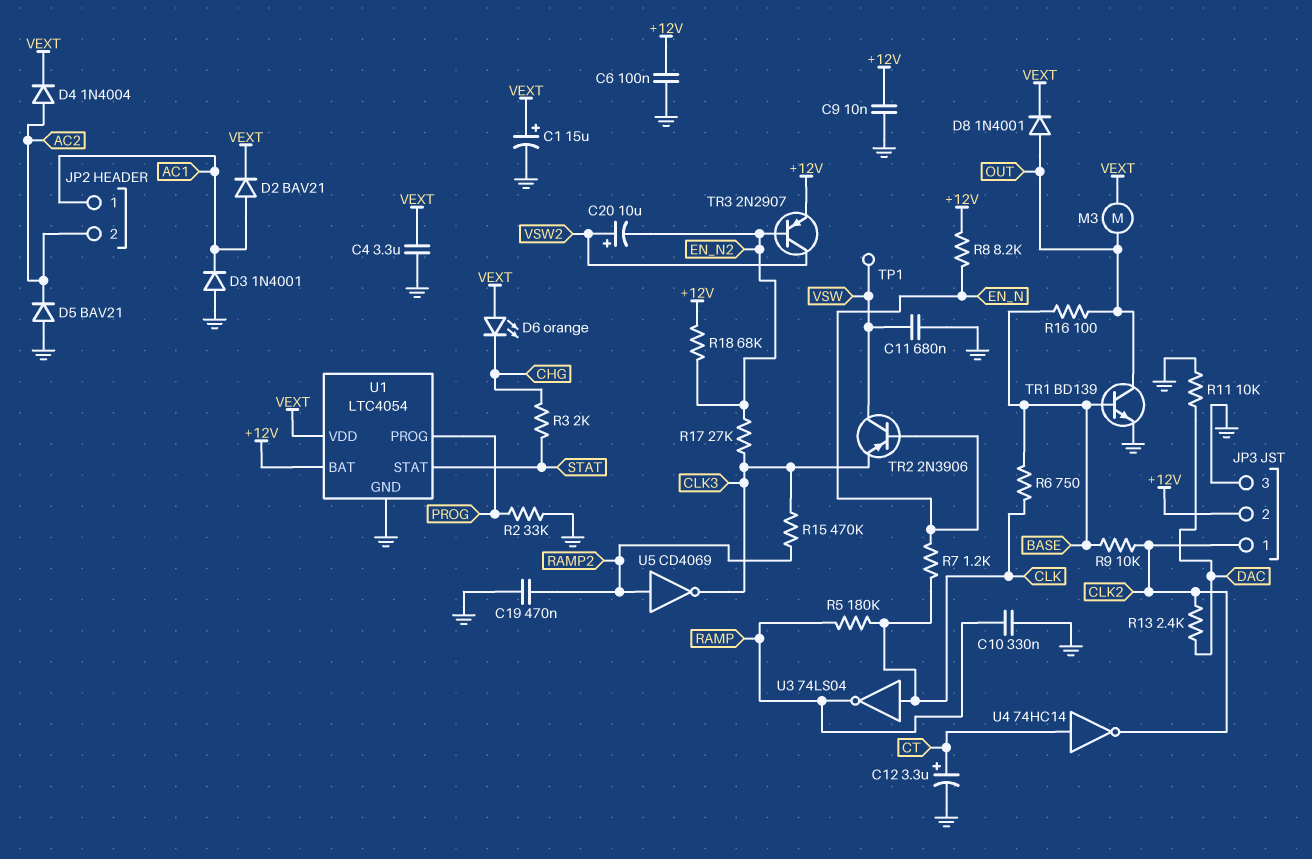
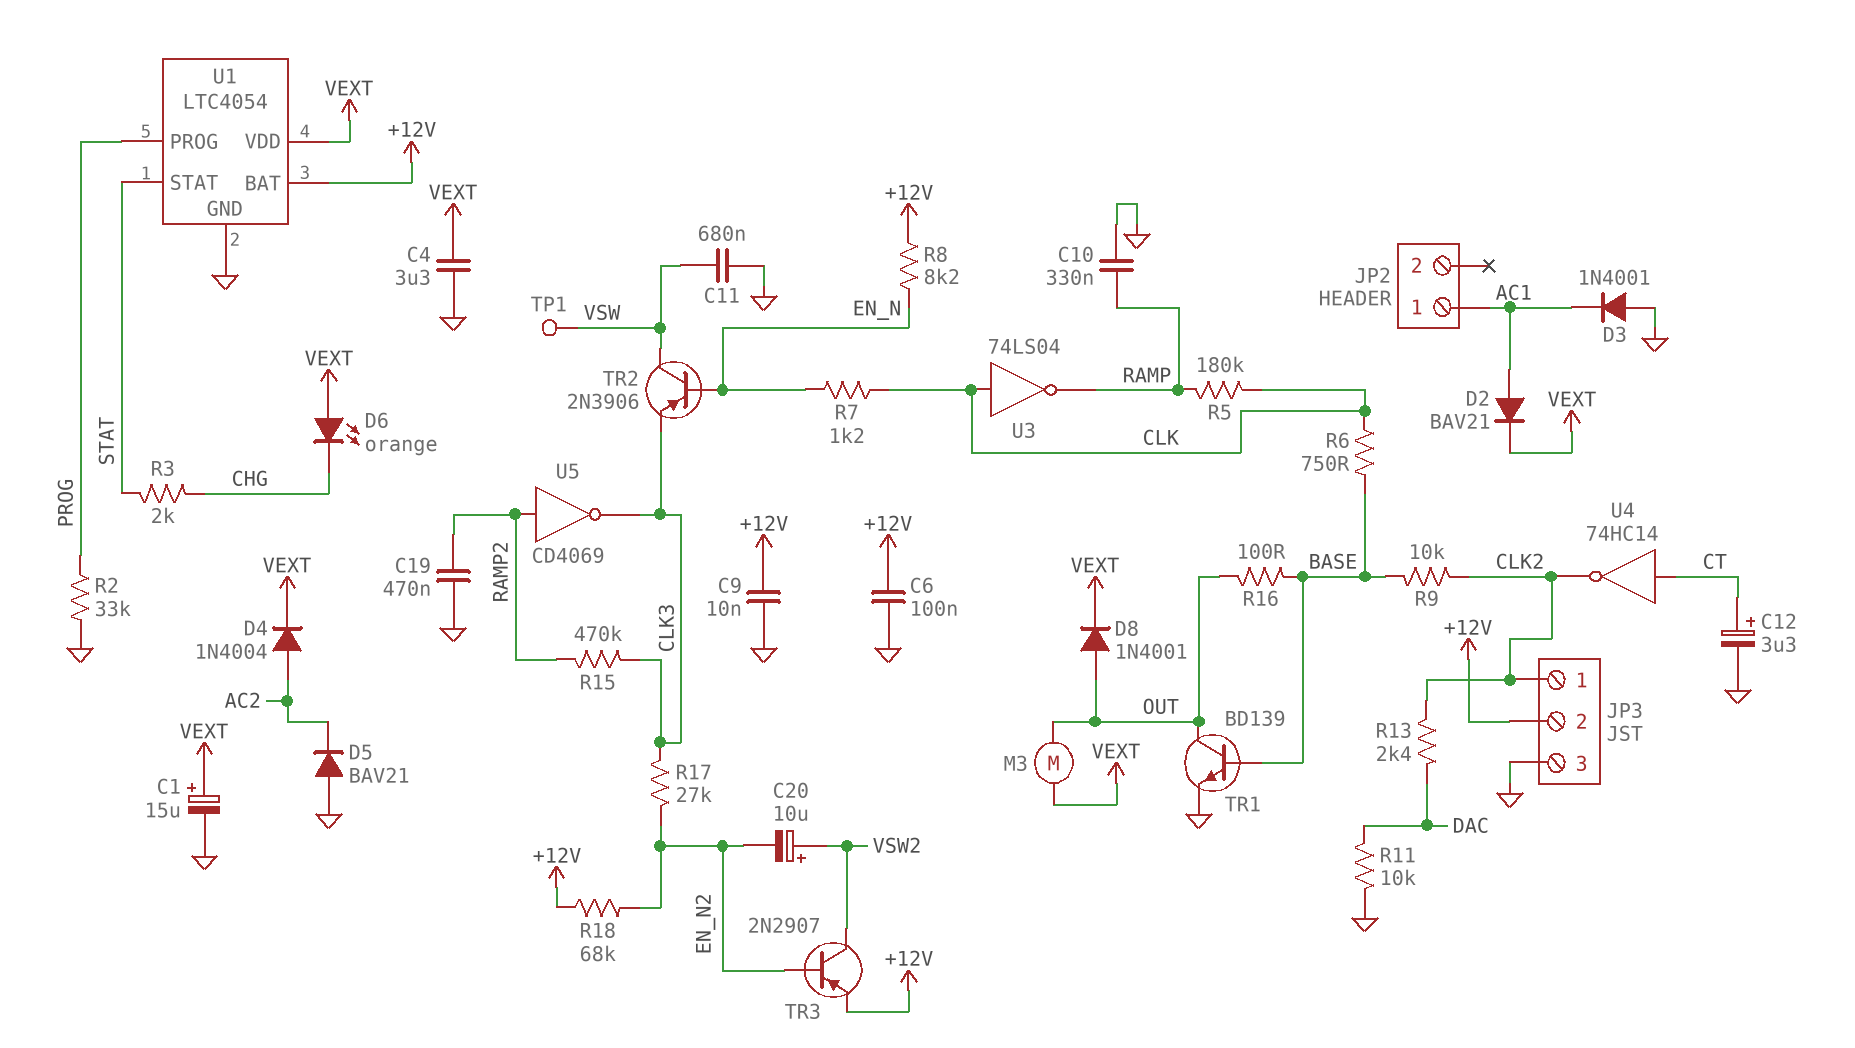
JP2 pin 2: AC2 -> none

